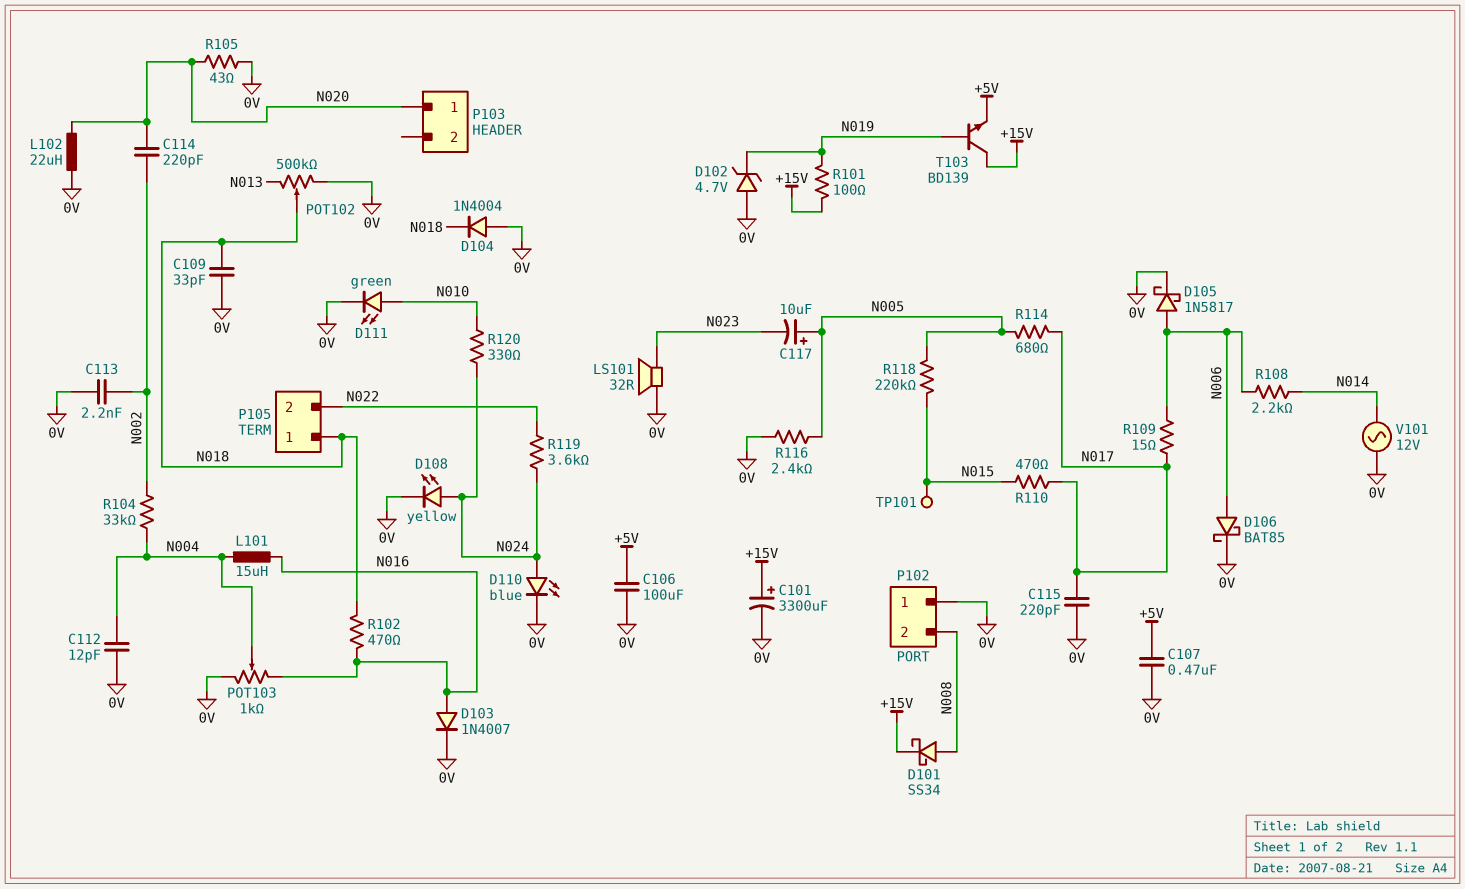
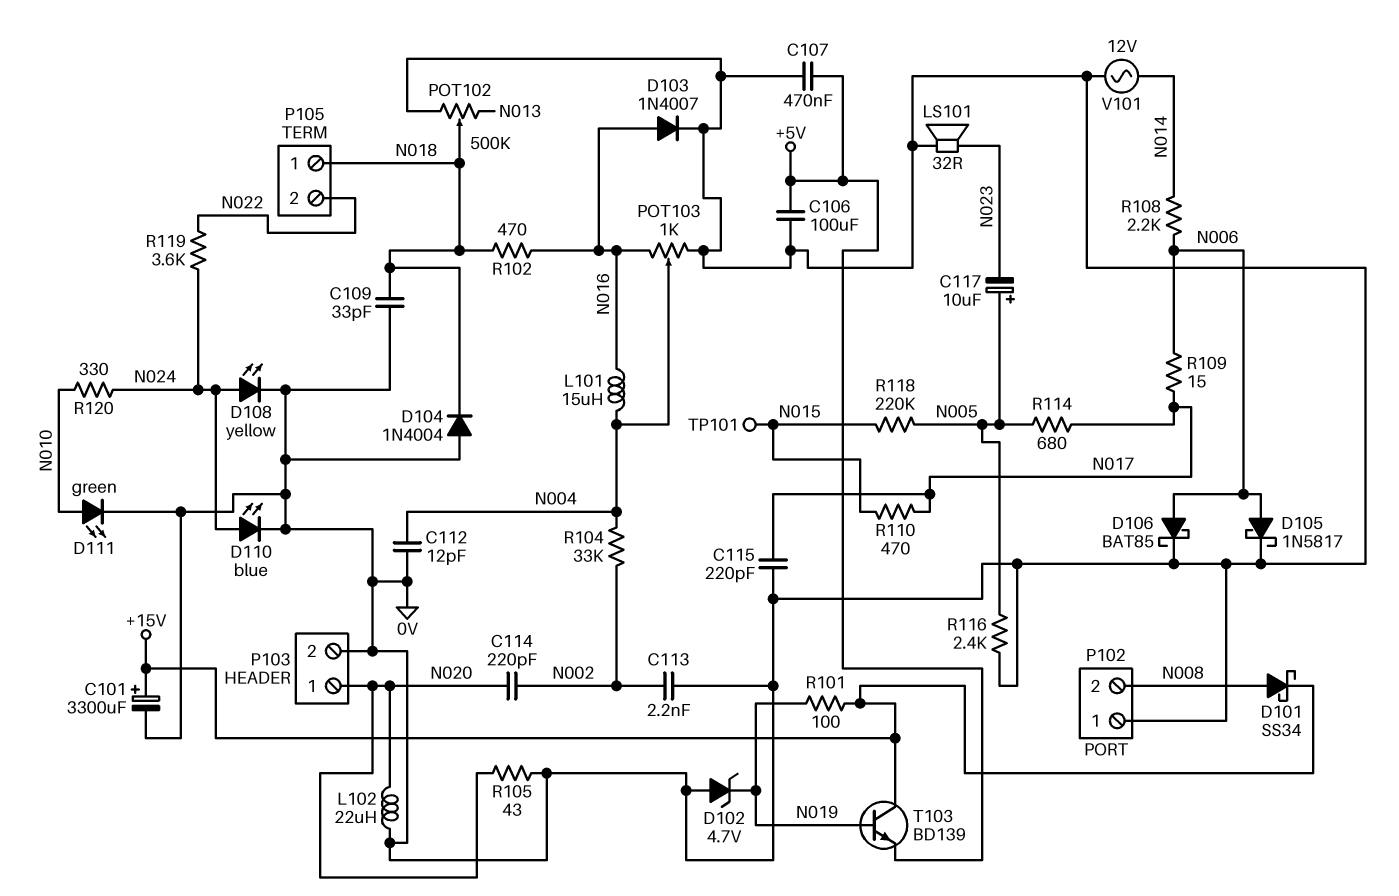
P103 pin 2: none -> 0V

